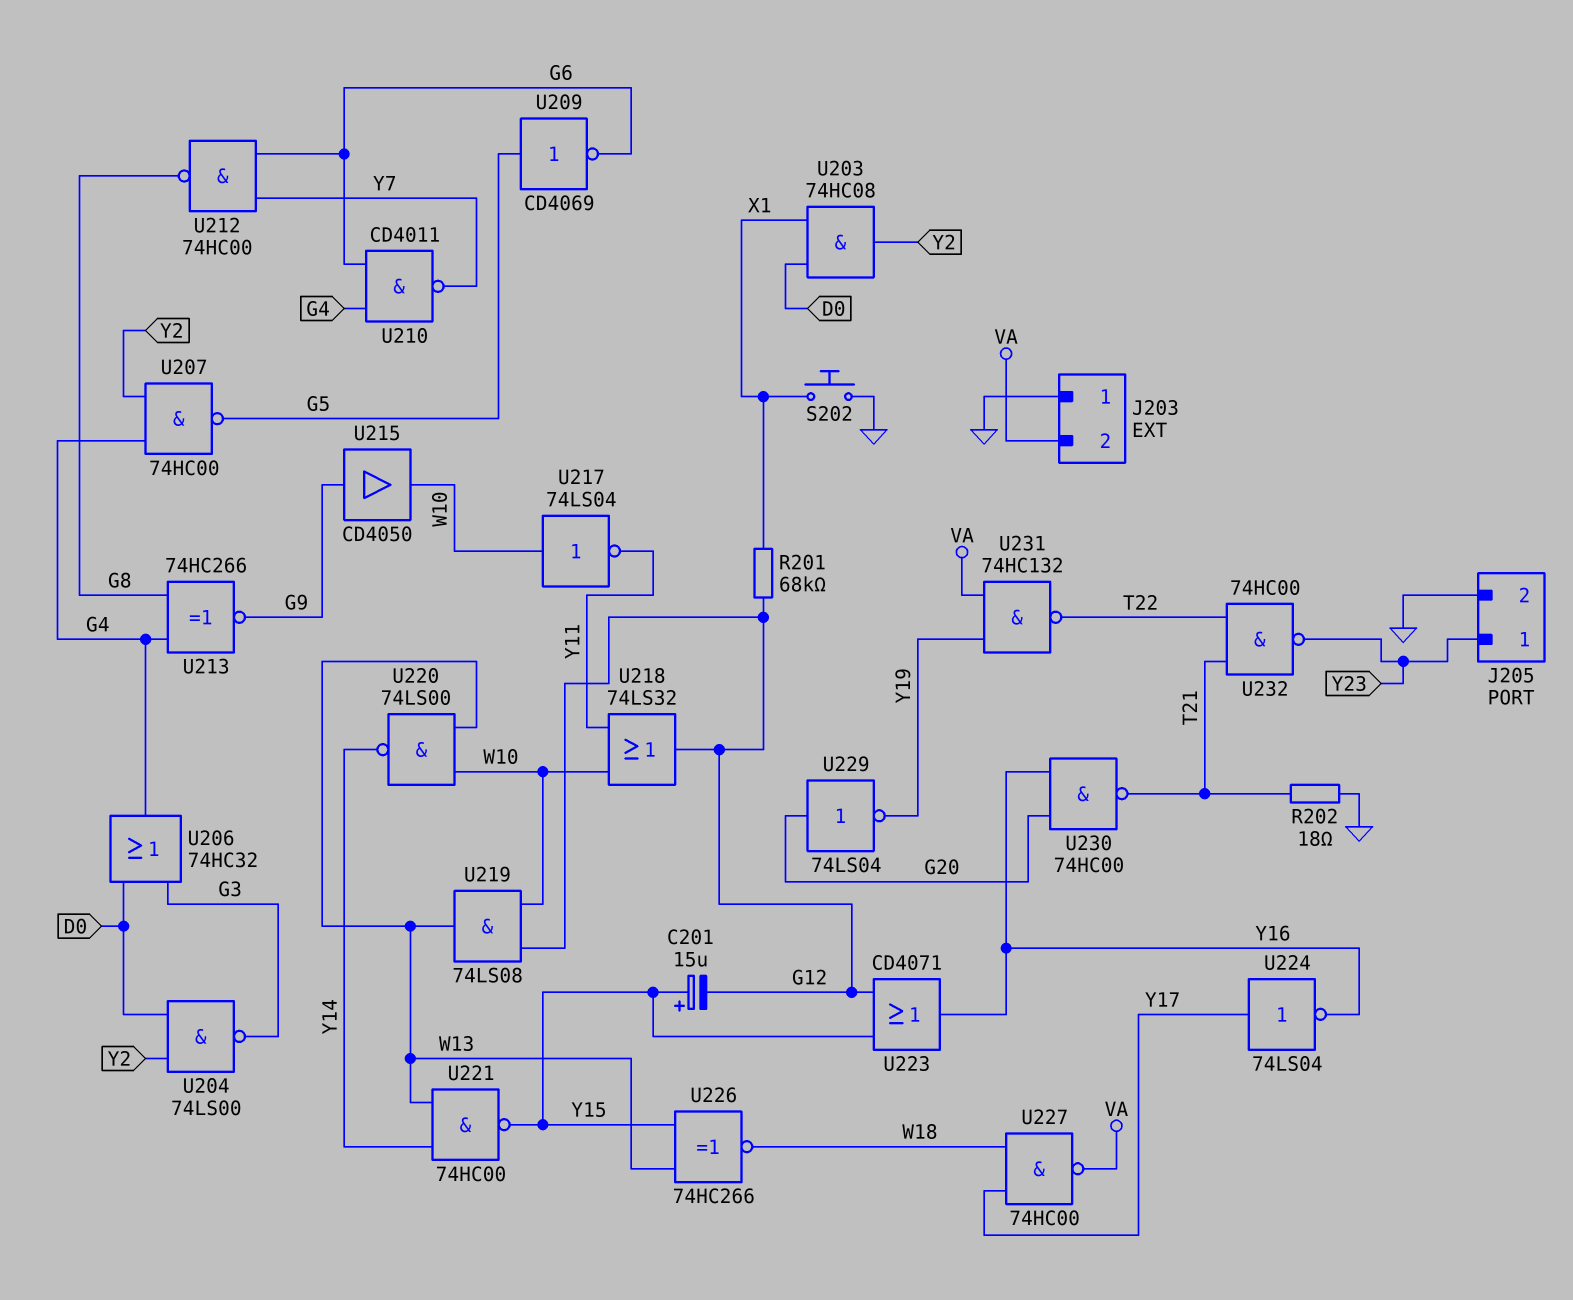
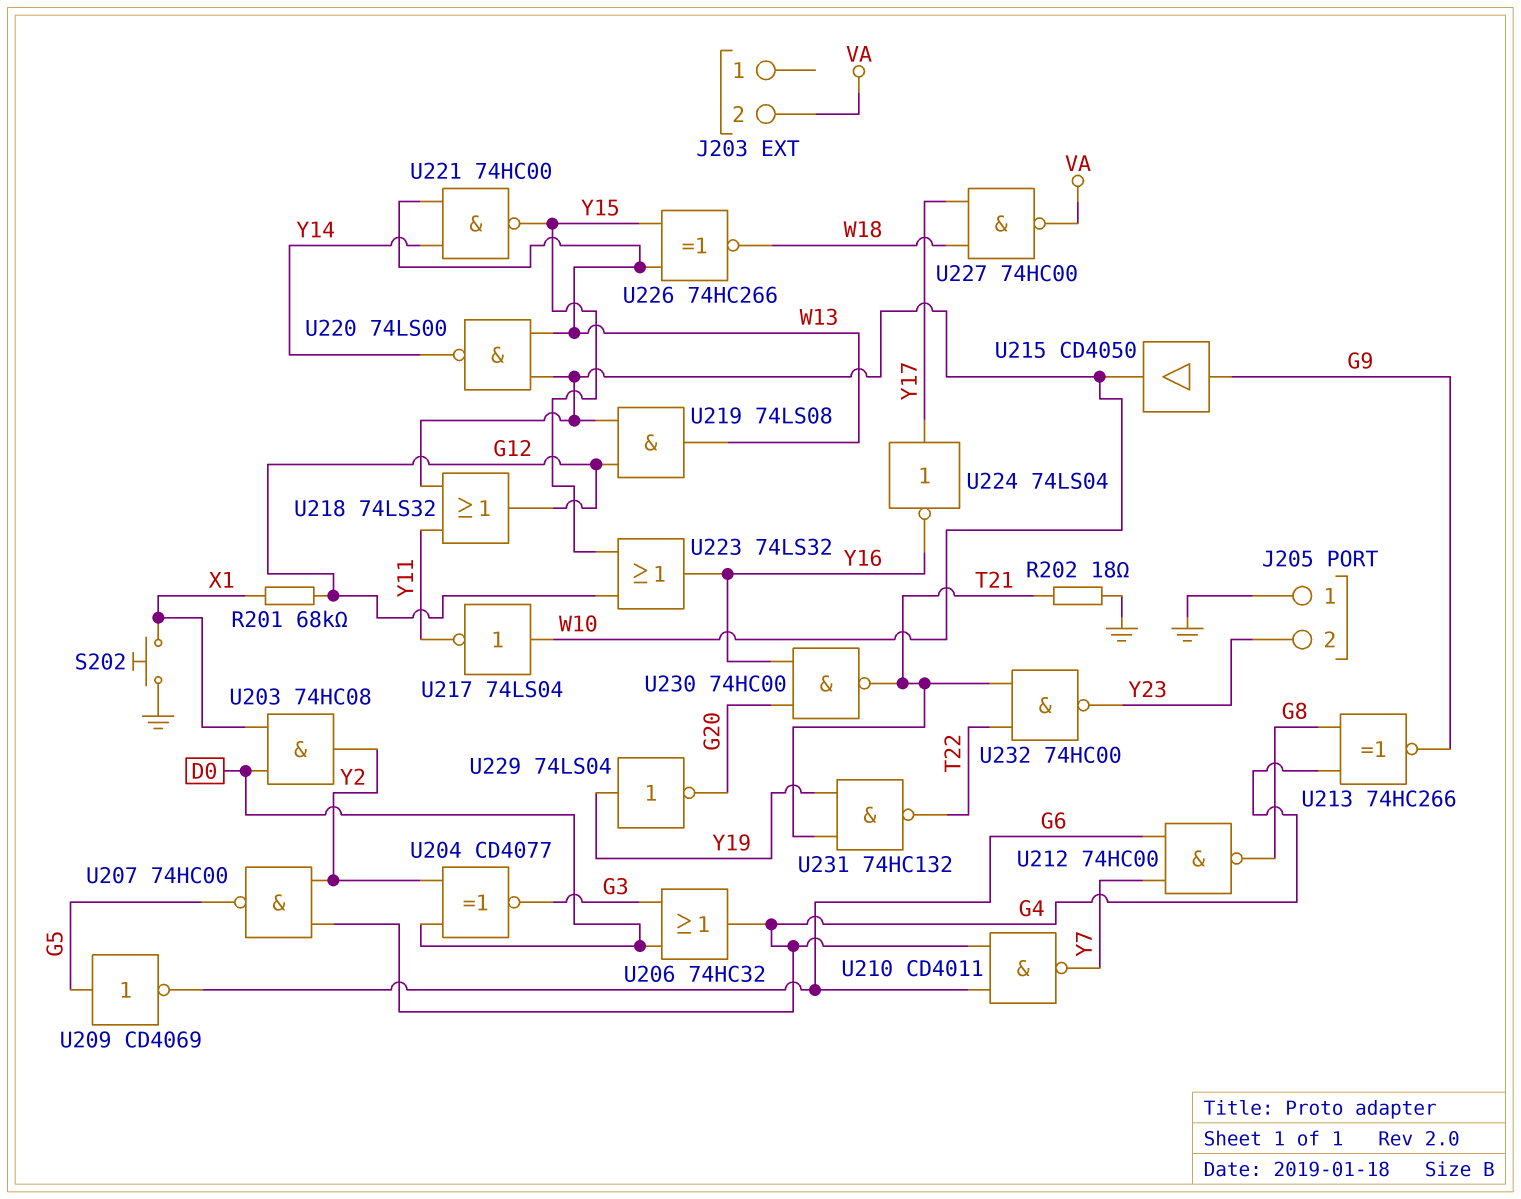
C201: 15uF (plus Y15, minus G12) -> none
J203 pin 1: GND -> none
J205 pin 1: Y23 -> GND
J205 pin 2: GND -> Y23
U204: NAND 74LS00 (in D0, in Y2, out G3) -> XNOR CD4077 (in D0, in Y2, out G3)
U223: OR CD4071 (in G12, in Y15, out Y16) -> OR 74LS32 (in G12, in Y15, out Y16)
U229: NOT 74LS04 (in G20, out Y19) -> NOT 74LS04 (in Y19, out G20)
U231: NAND 74HC132 (in VA, in Y19, out T22) -> NAND 74HC132 (in T21, in Y19, out T22)

